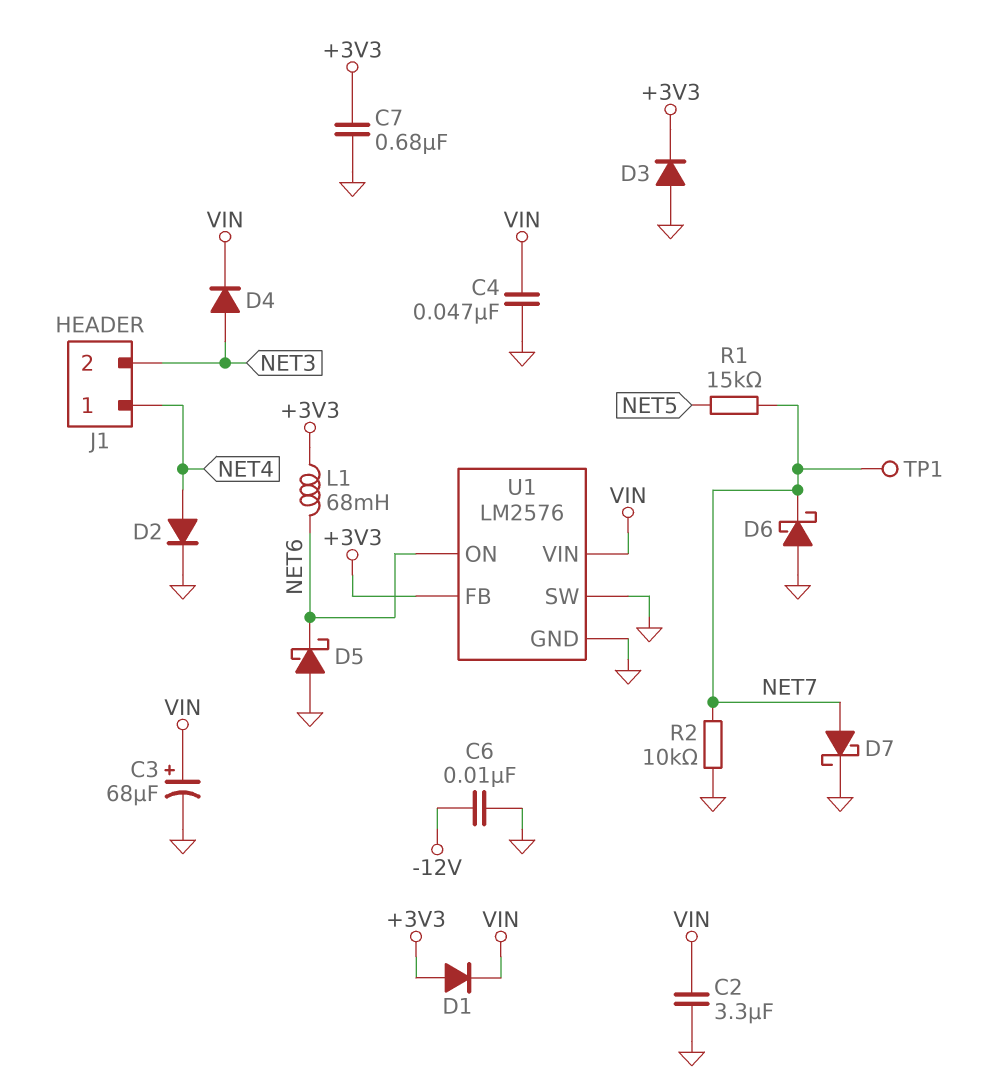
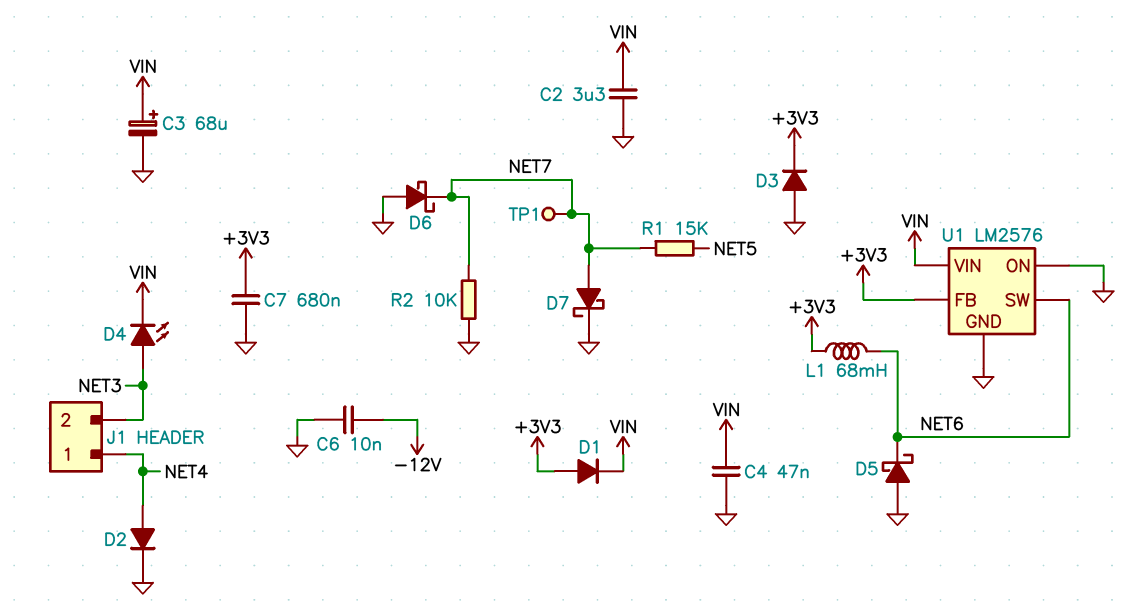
D4: diode (A NET3, K VIN) -> LED (A NET3, K VIN)
U1 pin ON: NET6 -> GND
U1 pin SW: GND -> NET6

